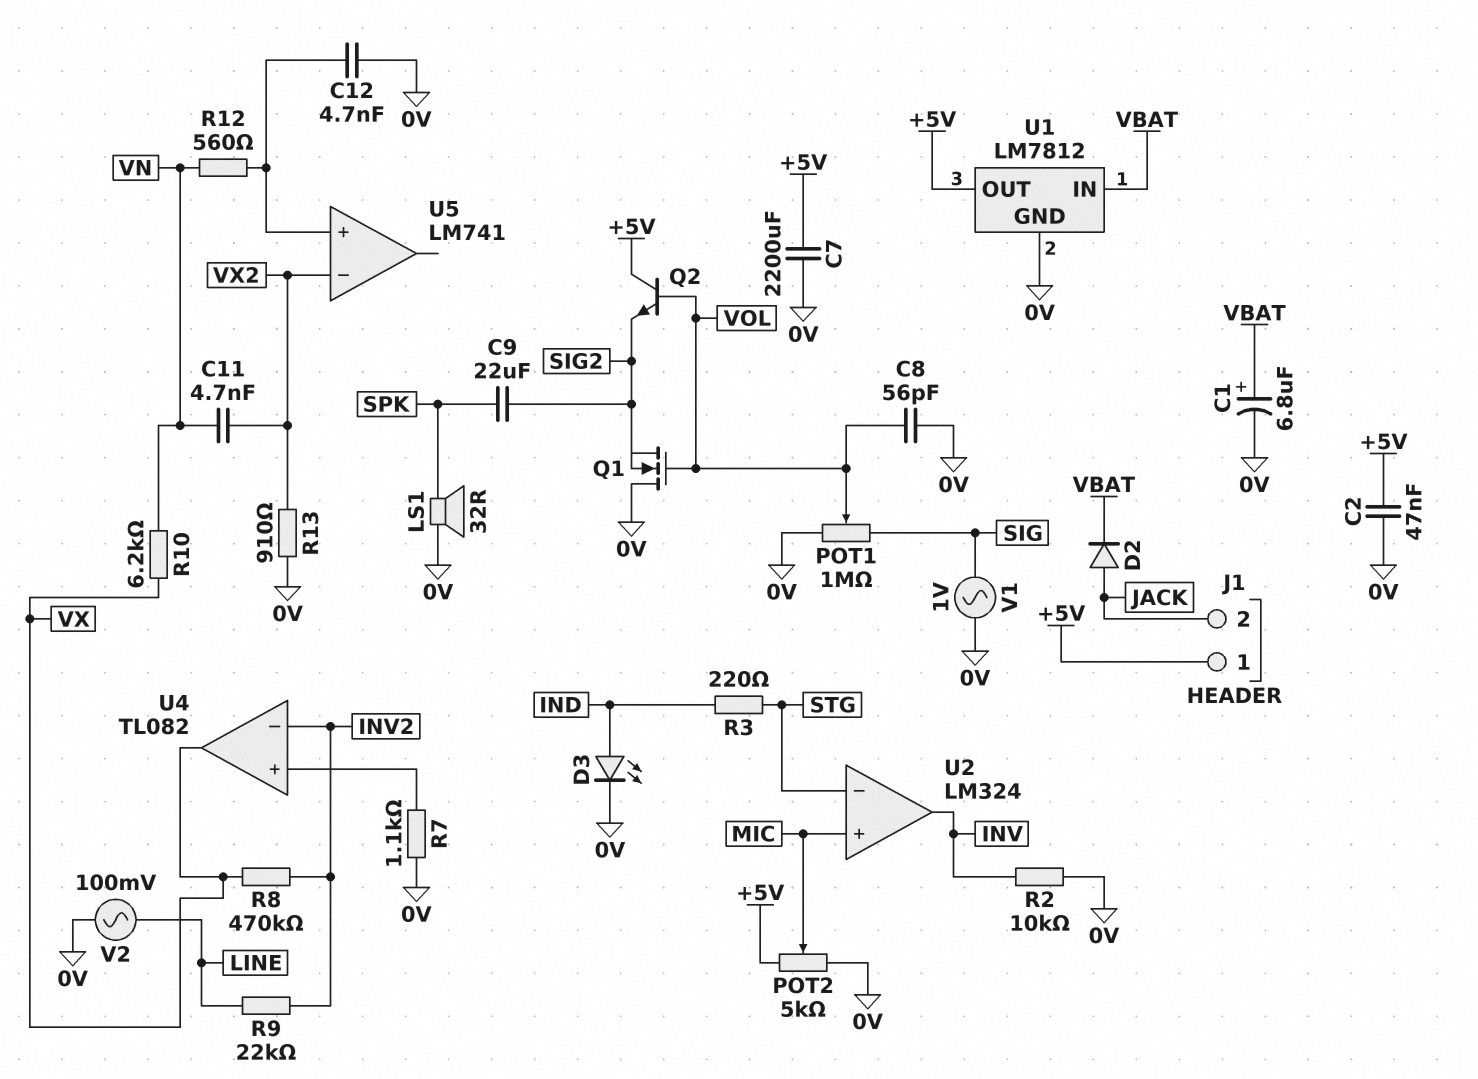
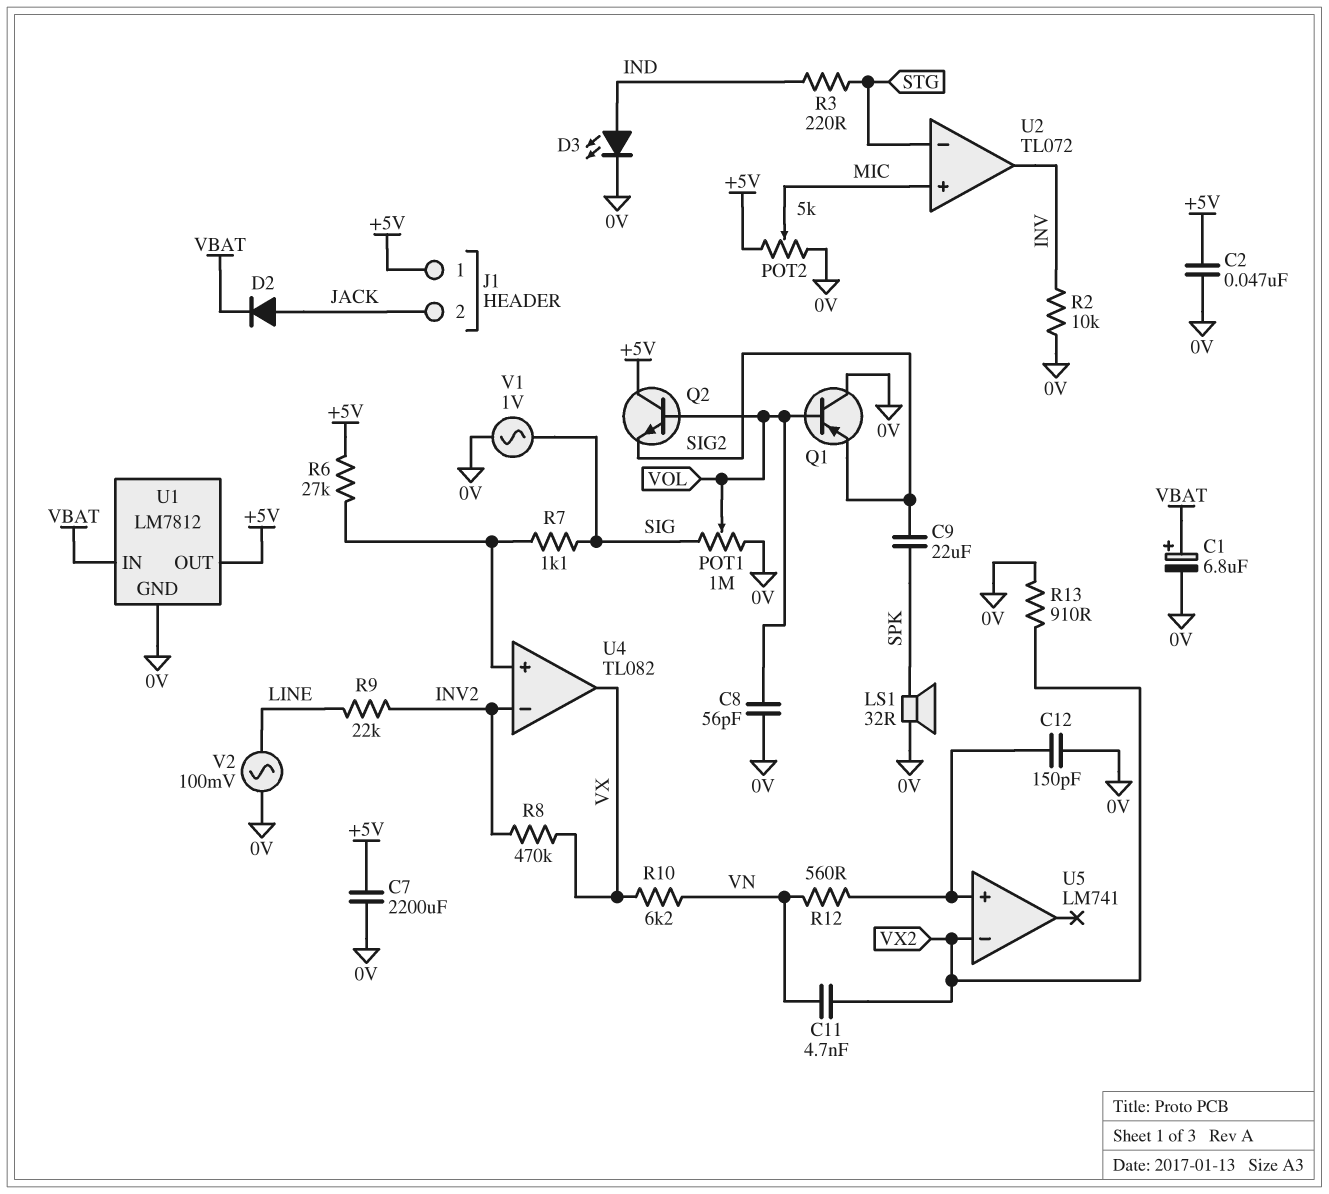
C12: 4.7nF (0V, U5/in+) -> 150pF (0V, U5/in+)
Q1: NMOS (G VOL, D 0V, S SIG2) -> PNP (B VOL, C 0V, E SIG2)
R6: none -> 27k (+5V, U4/in+)
R7: 1.1k (0V, U4/in+) -> 1.1k (SIG, U4/in+)
U2: LM324 -> TL072

